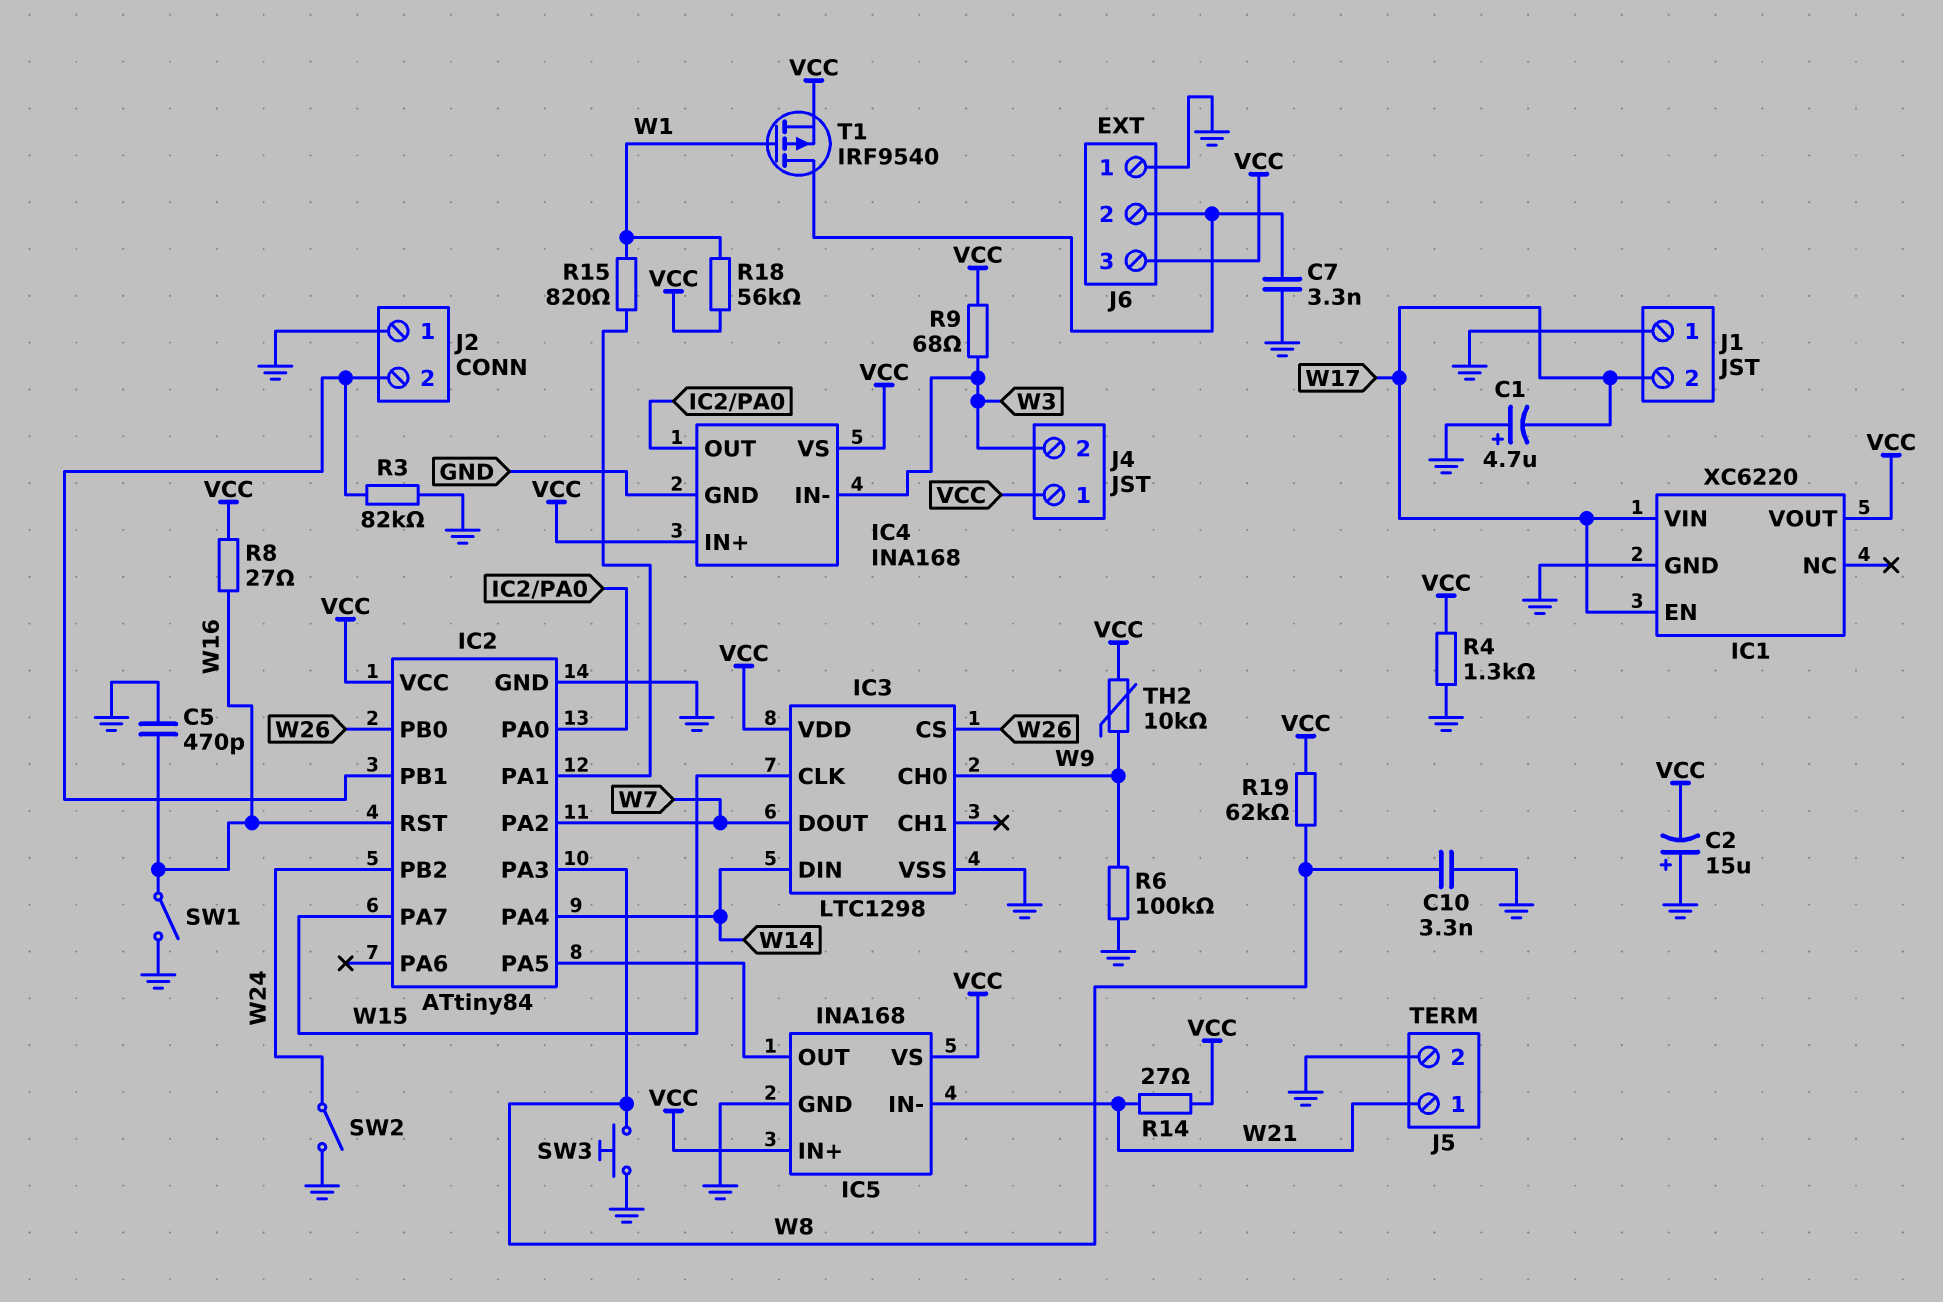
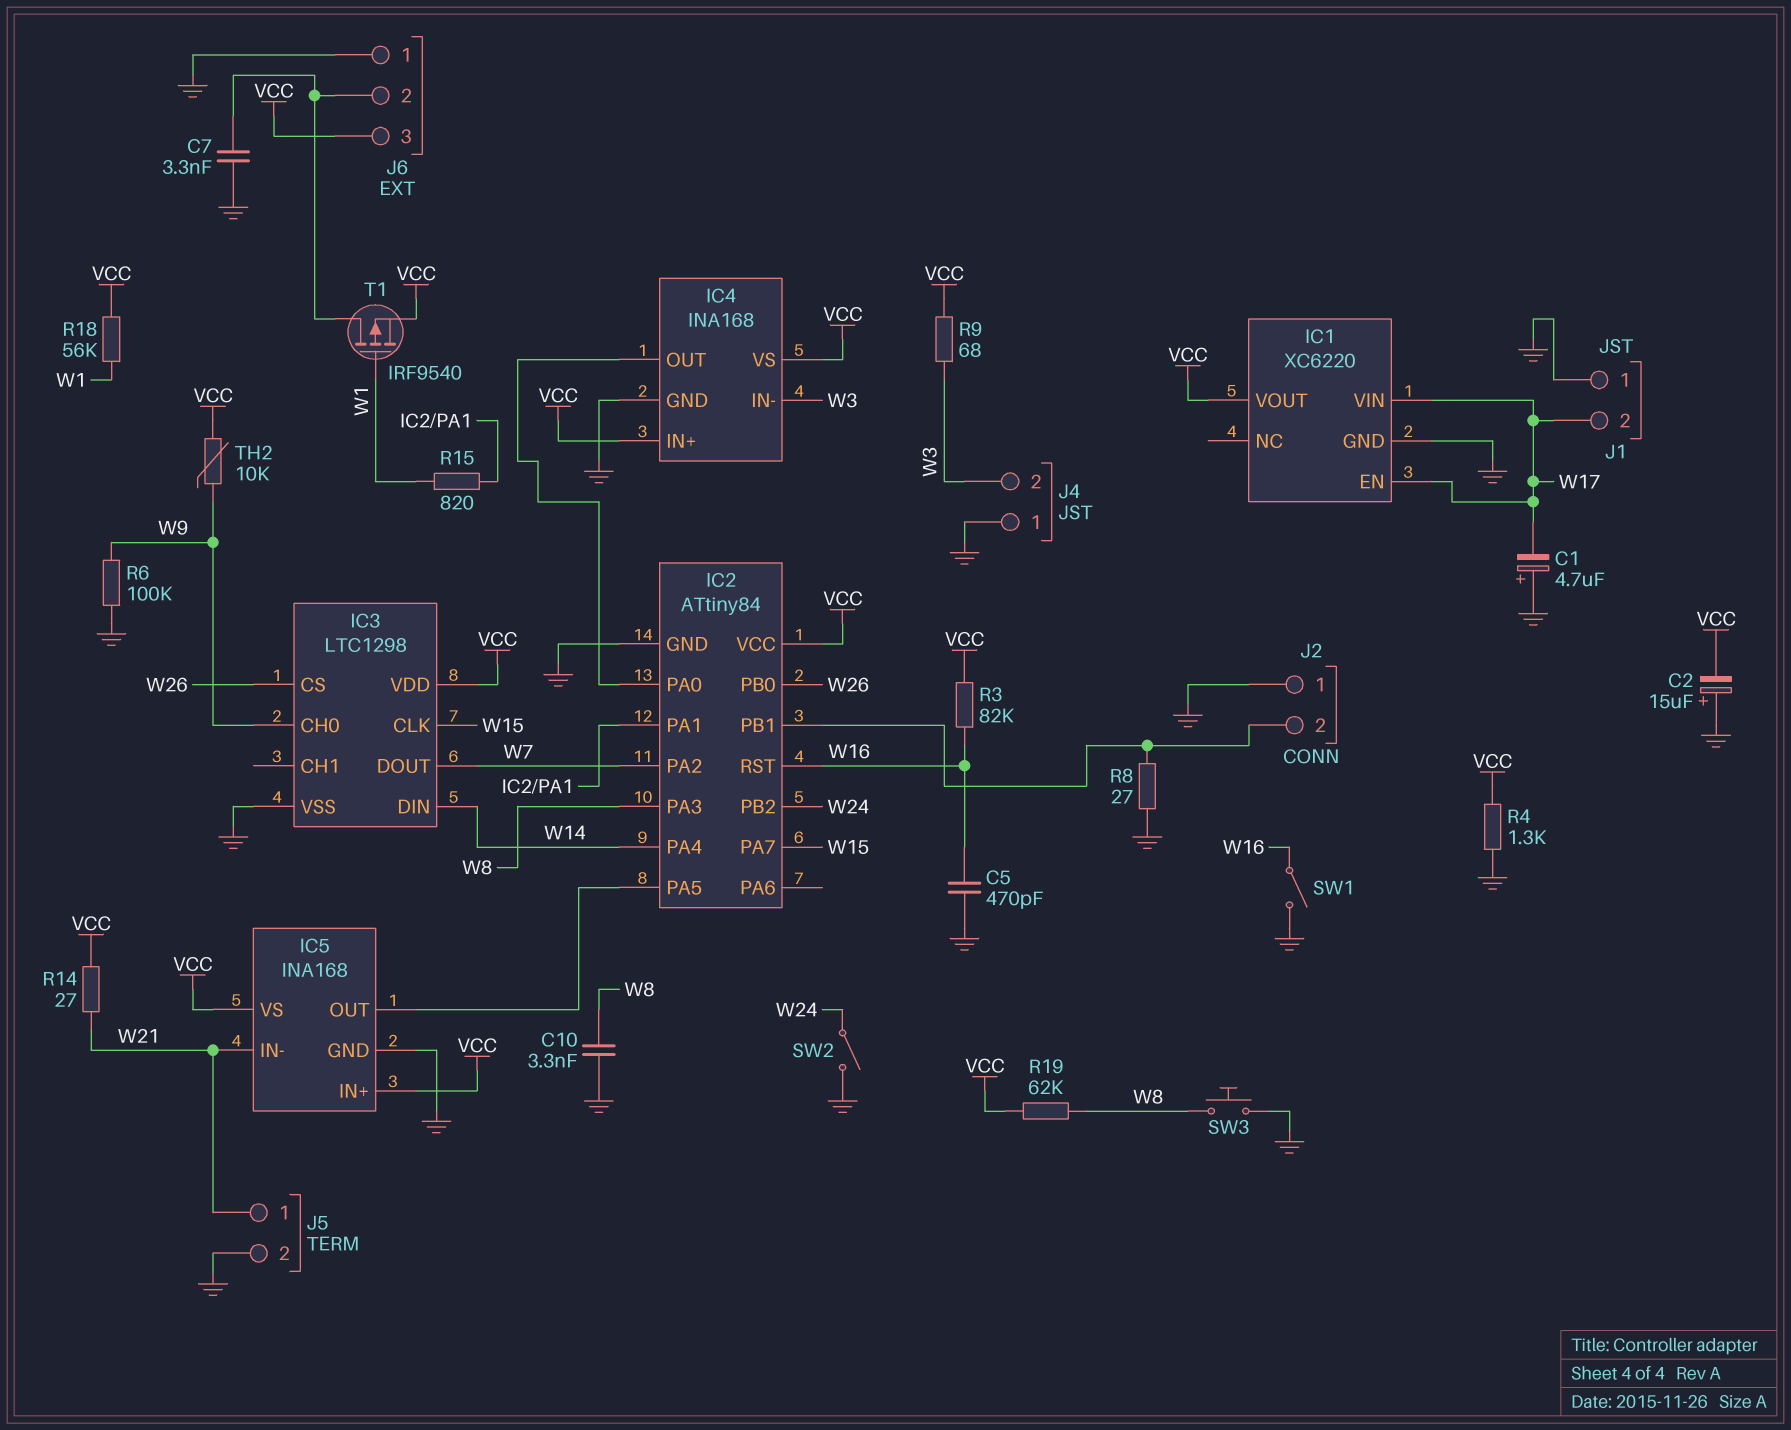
J4 pin 1: VCC -> GND
R3: 82k (GND, IC2/PB1) -> 82k (VCC, W16)
R8: 27 (VCC, W16) -> 27 (GND, IC2/PB1)

